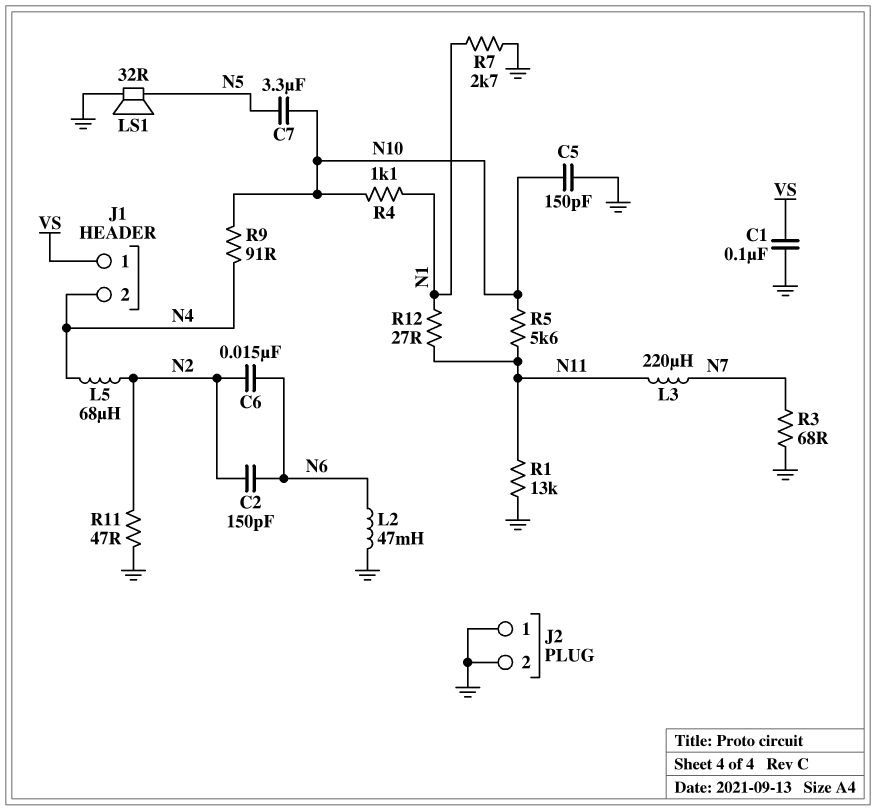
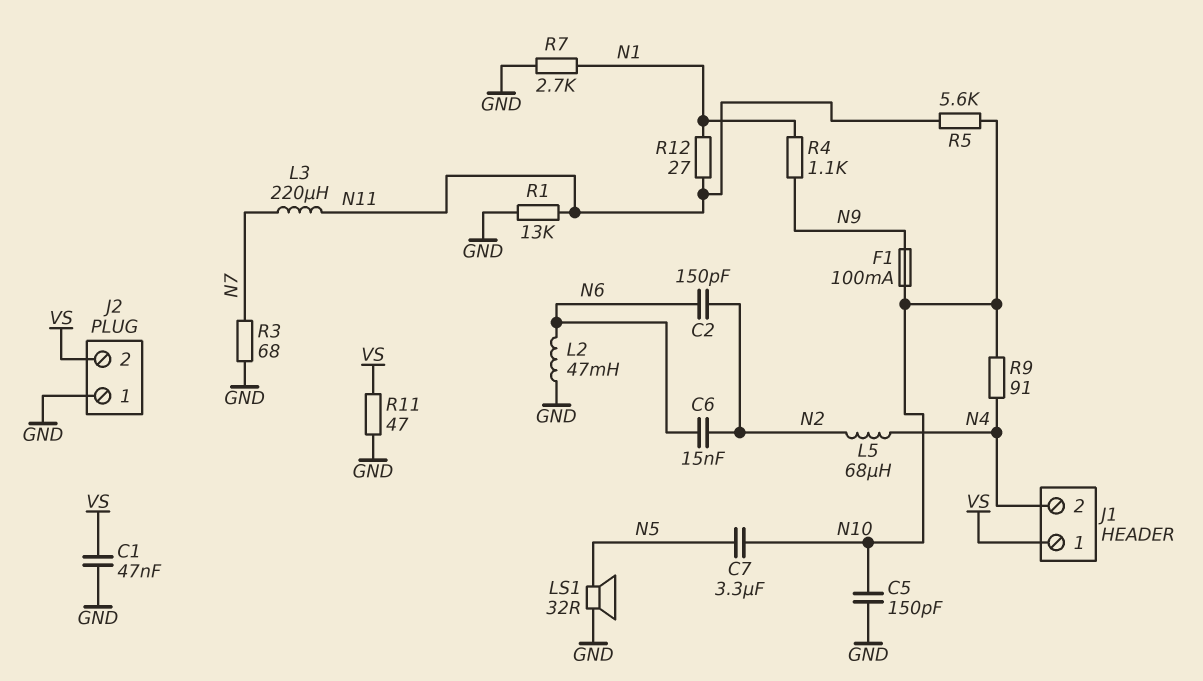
C1: 100nF (GND, VS) -> 47nF (GND, VS)
F1: none -> 100mA (N9, N10)
J2 pin 2: GND -> VS
R4: 1.1k (N1, N10) -> 1.1k (N1, N9)
R11: 47 (GND, N2) -> 47 (GND, VS)

